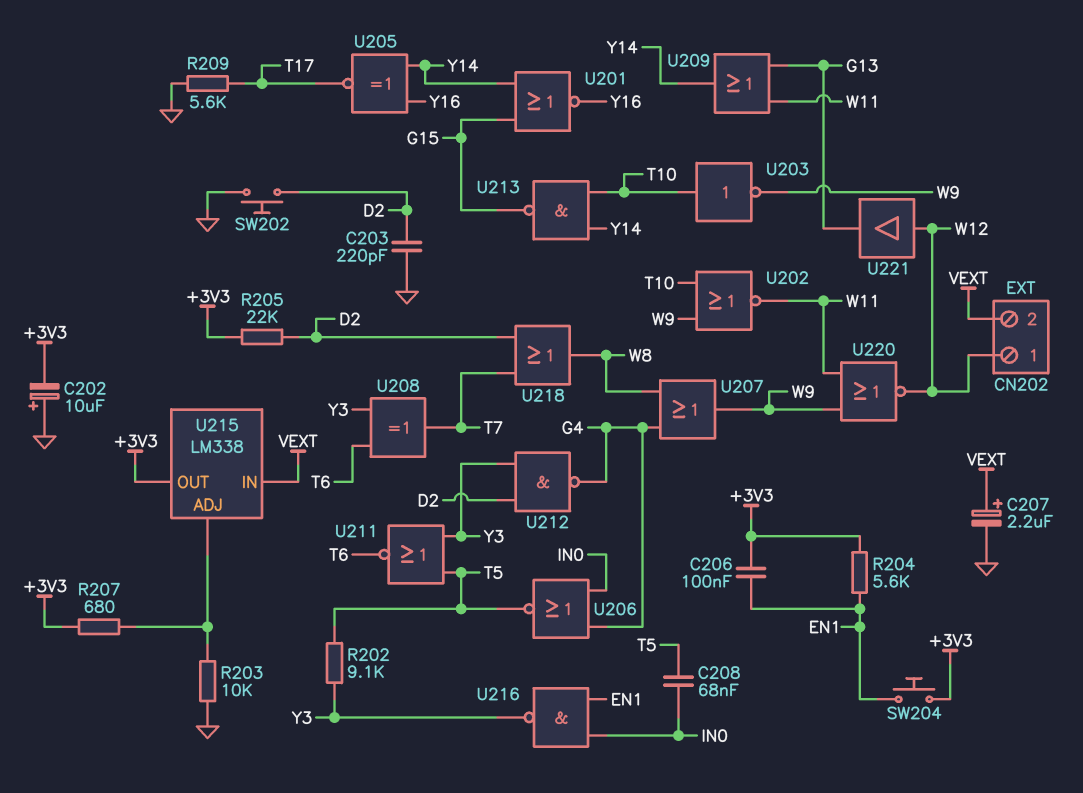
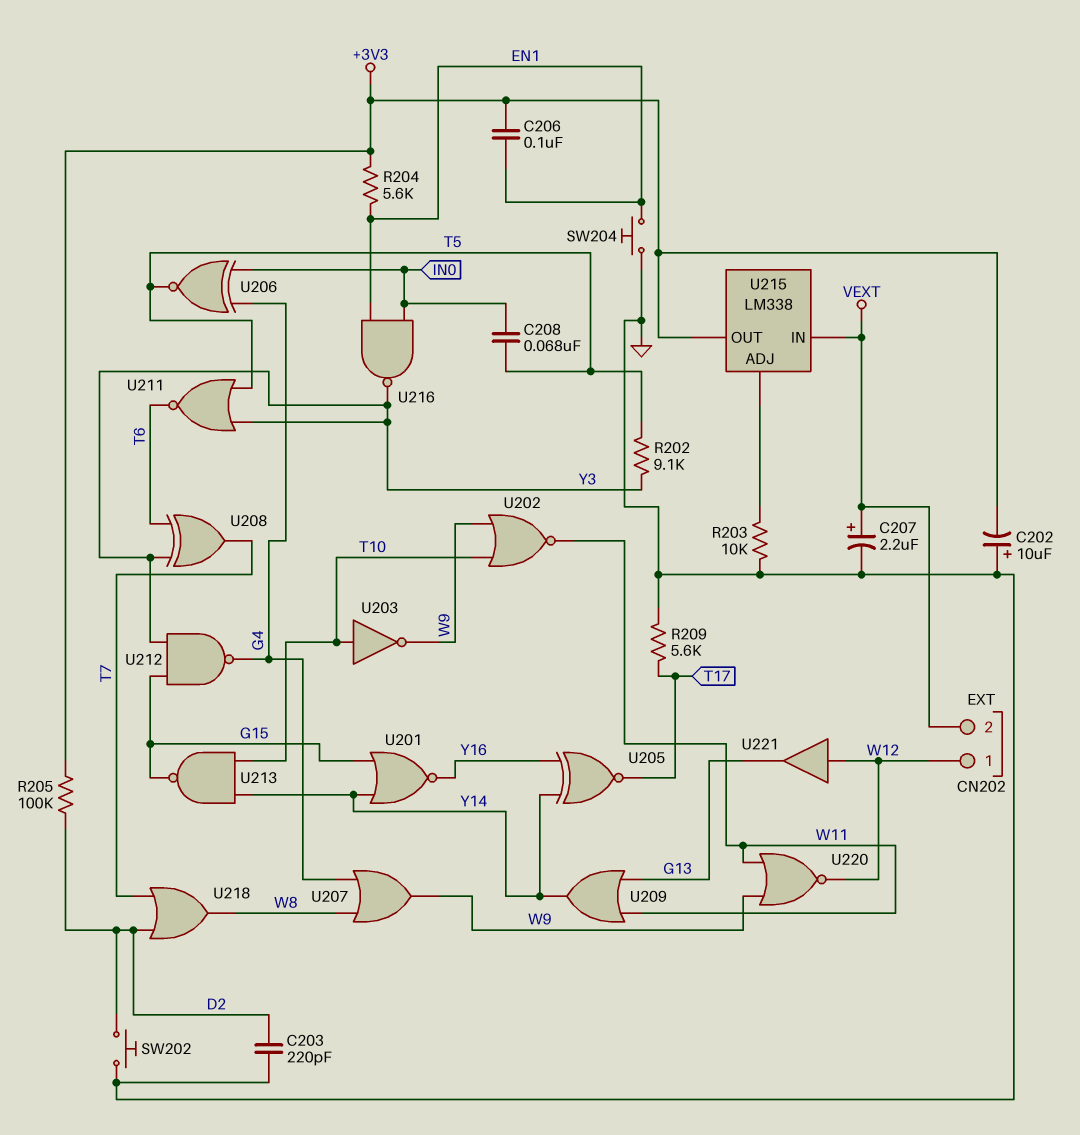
R205: 22k (+3V3, D2) -> 100k (+3V3, D2)
R207: 680 (+3V3, U215/ADJ) -> none
SW204: button (+3V3, EN1) -> button (EN1, GND)
U206: NOR (in G4, in IN0, out T5) -> XNOR (in G4, in IN0, out T5)
U212: NAND (in D2, in Y3, out G4) -> NAND (in G15, in Y3, out G4)

